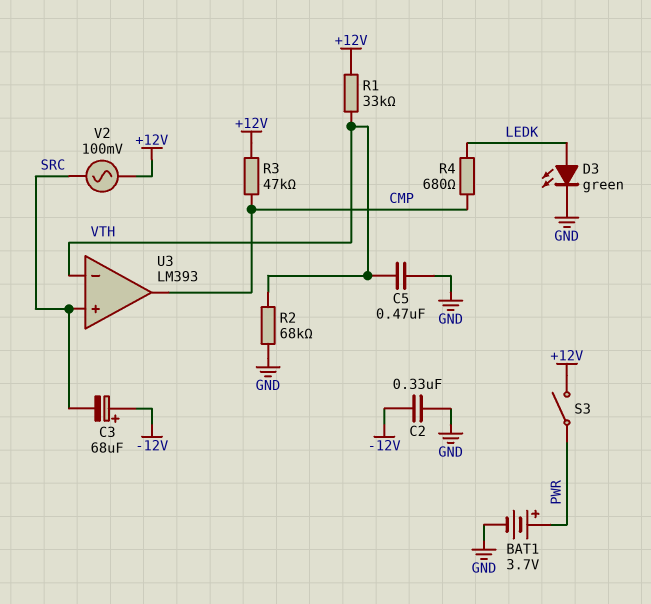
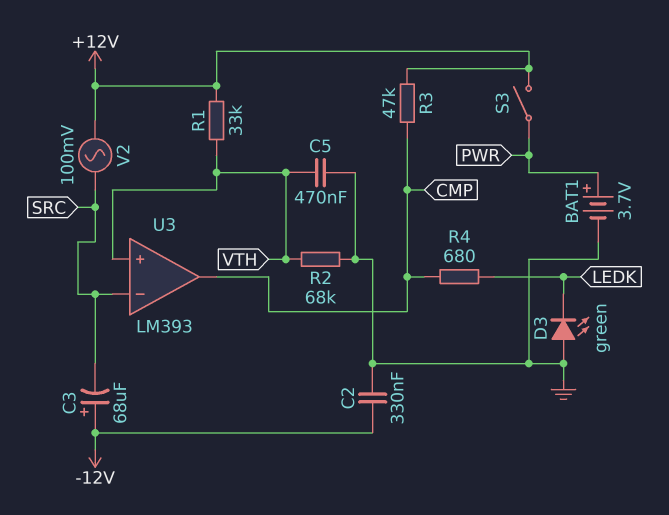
D3: LED green (A LEDK, K GND) -> LED green (A GND, K LEDK)
U3 pin in+: SRC -> VTH
U3 pin in-: VTH -> SRC

